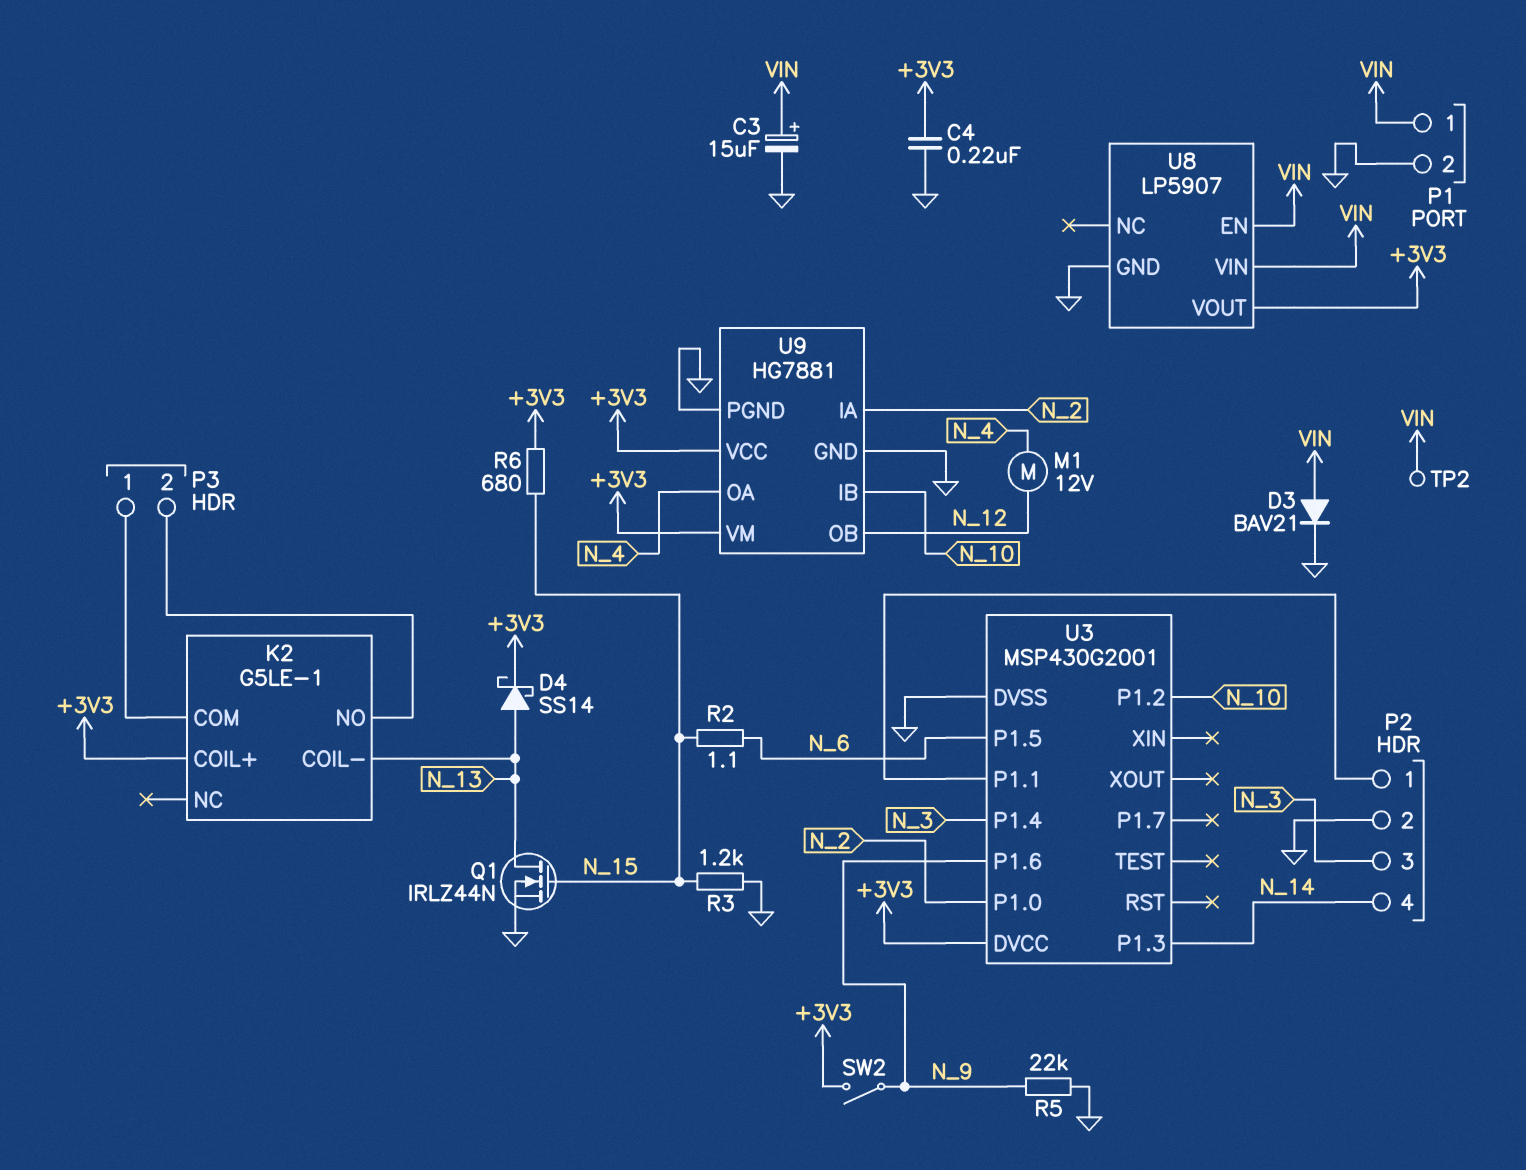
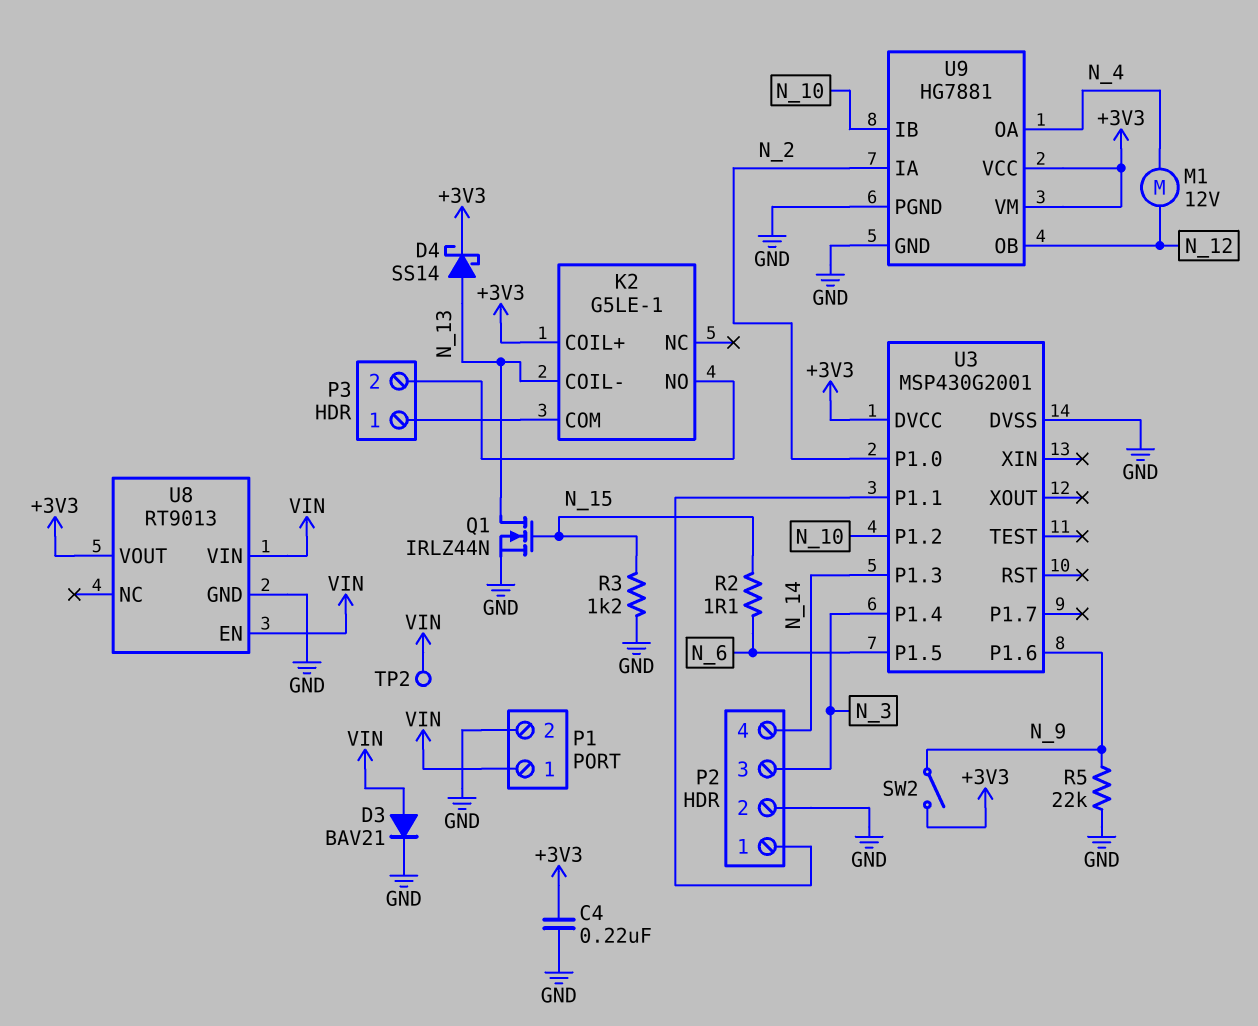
C3: 15uF (plus VIN, minus GND) -> none
R6: 680 (+3V3, N_15) -> none
U8: LP5907 -> RT9013

